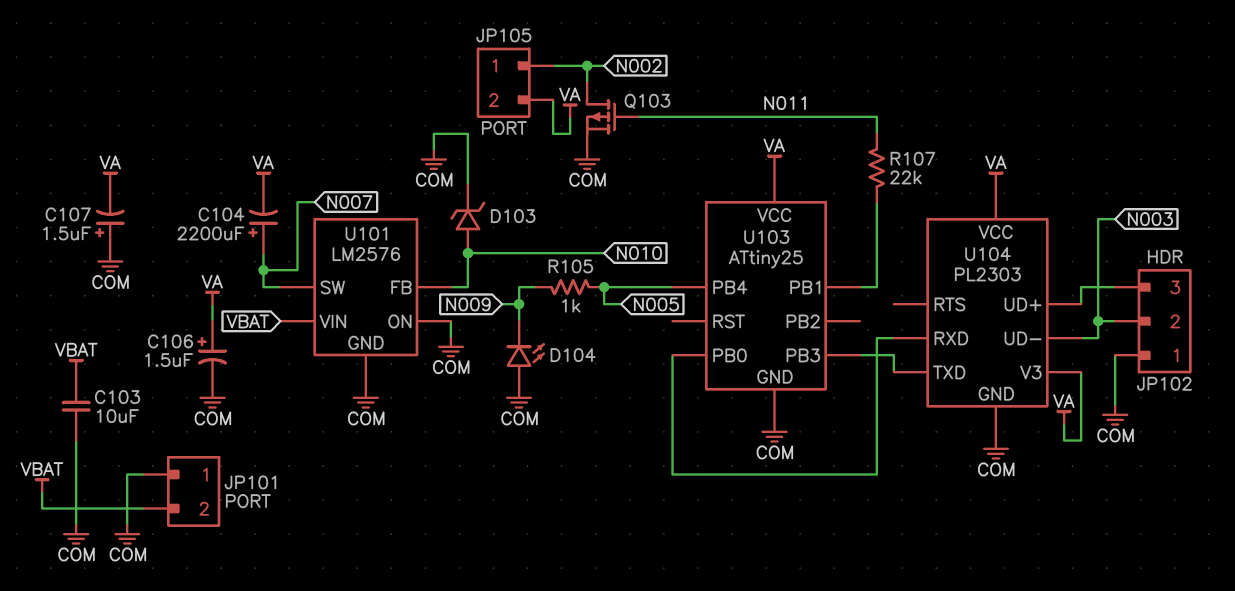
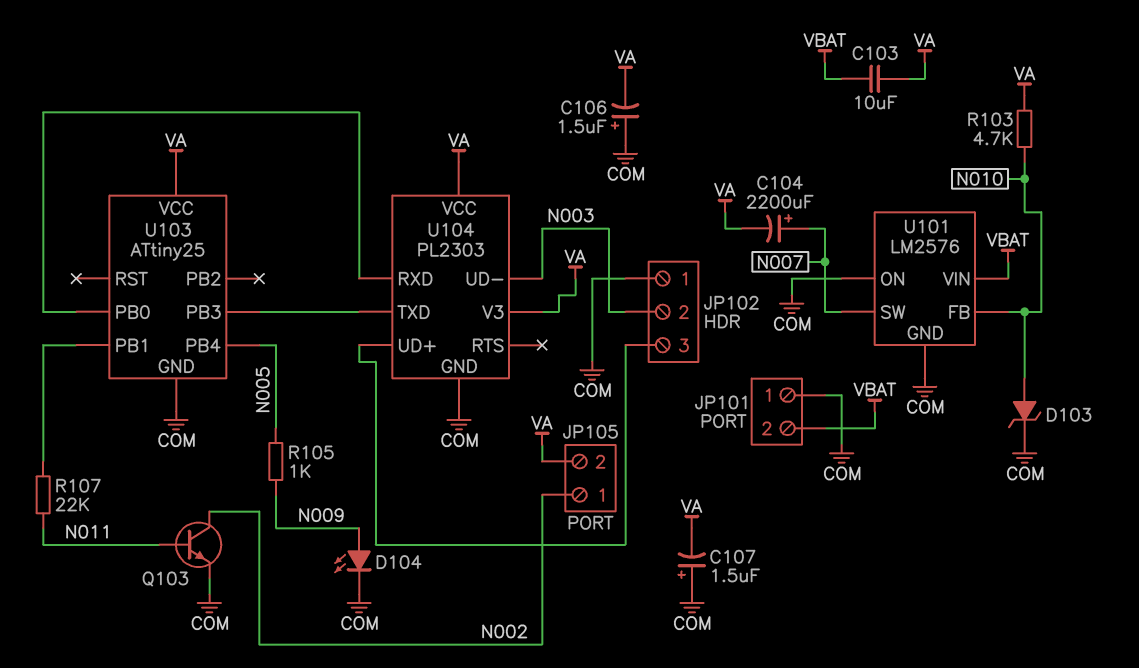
C103: 10uF (COM, VBAT) -> 10uF (VA, VBAT)
C106: 1.5uF (plus VA, minus COM) -> 1.5uF (plus COM, minus VA)
D104: LED (A COM, K N009) -> LED (A N009, K COM)
Q103: PMOS (G N011, D N002, S COM) -> NPN (B N011, C N002, E COM)
R103: none -> 4.7k (N010, VA)

